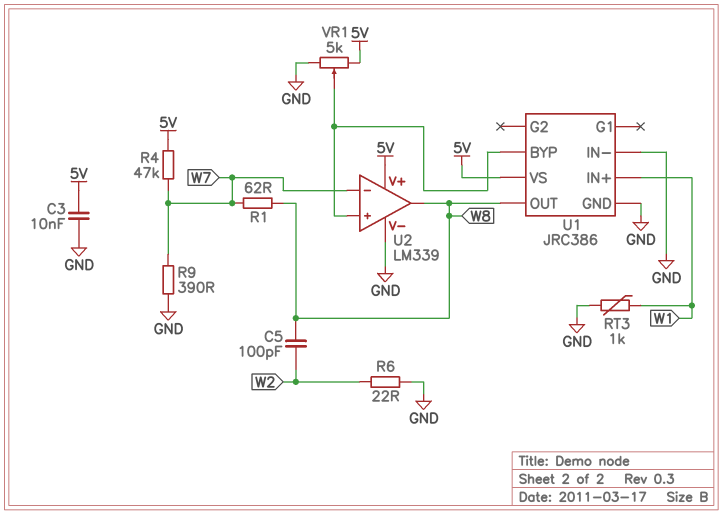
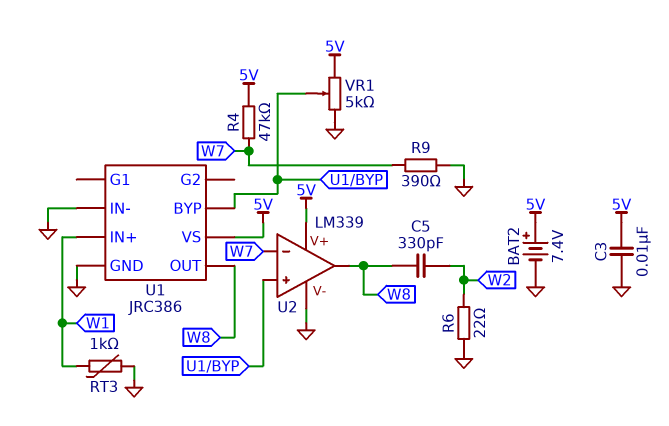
BAT2: none -> 7.4V (plus 5V, minus GND)
C5: 100pF (W2, W8) -> 330pF (W2, W8)
R1: 62 (W7, W8) -> none

